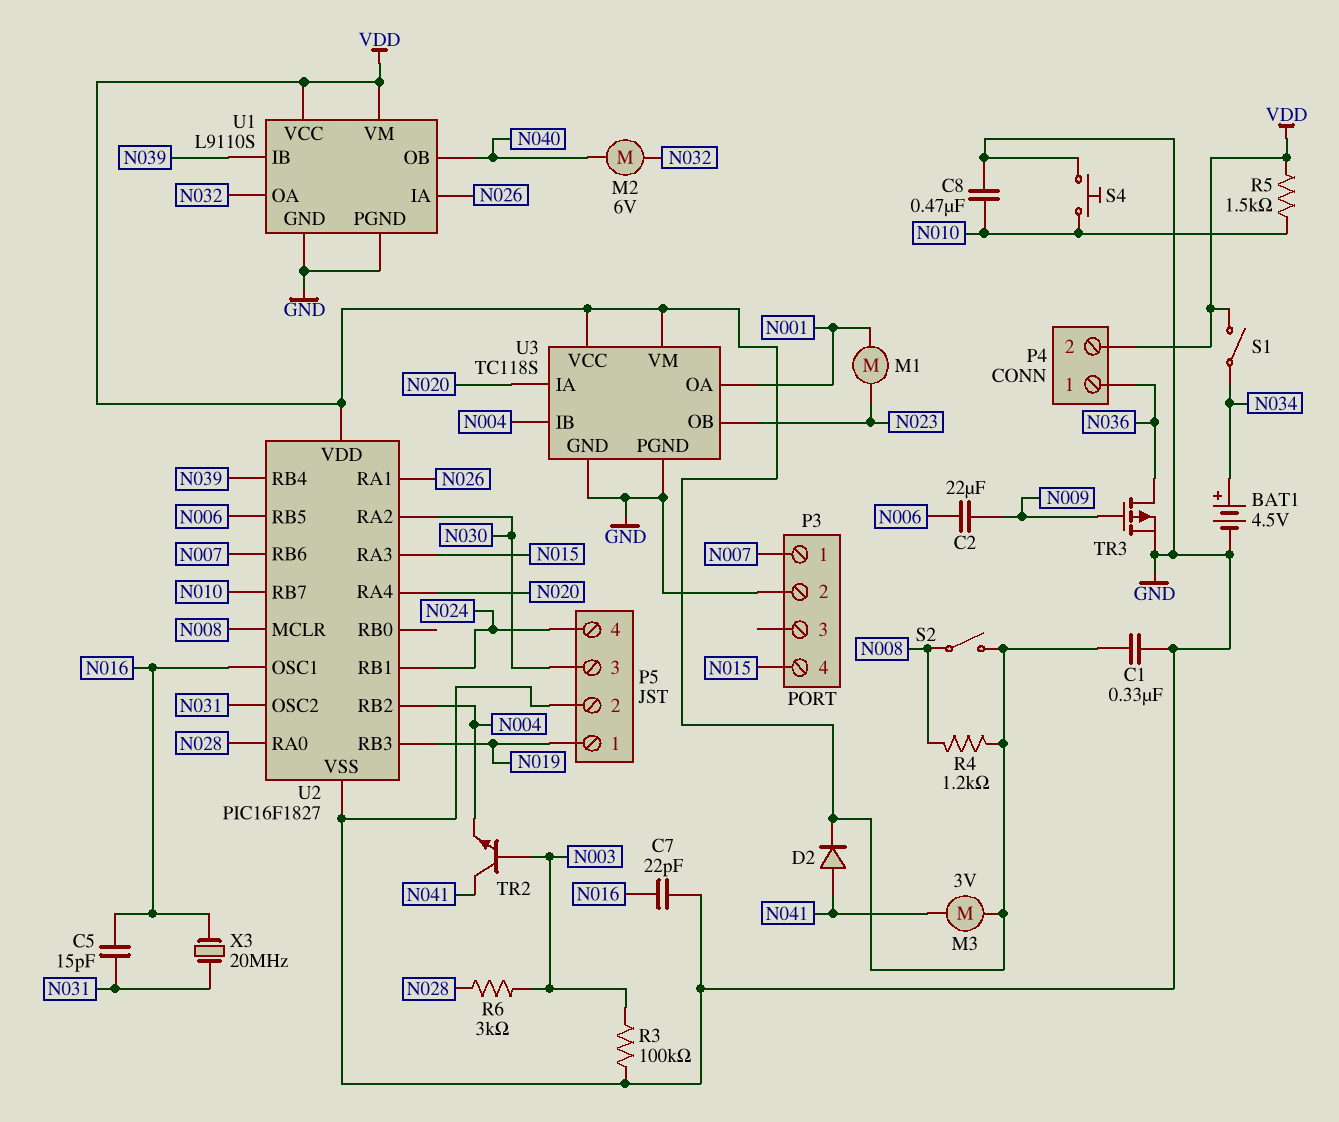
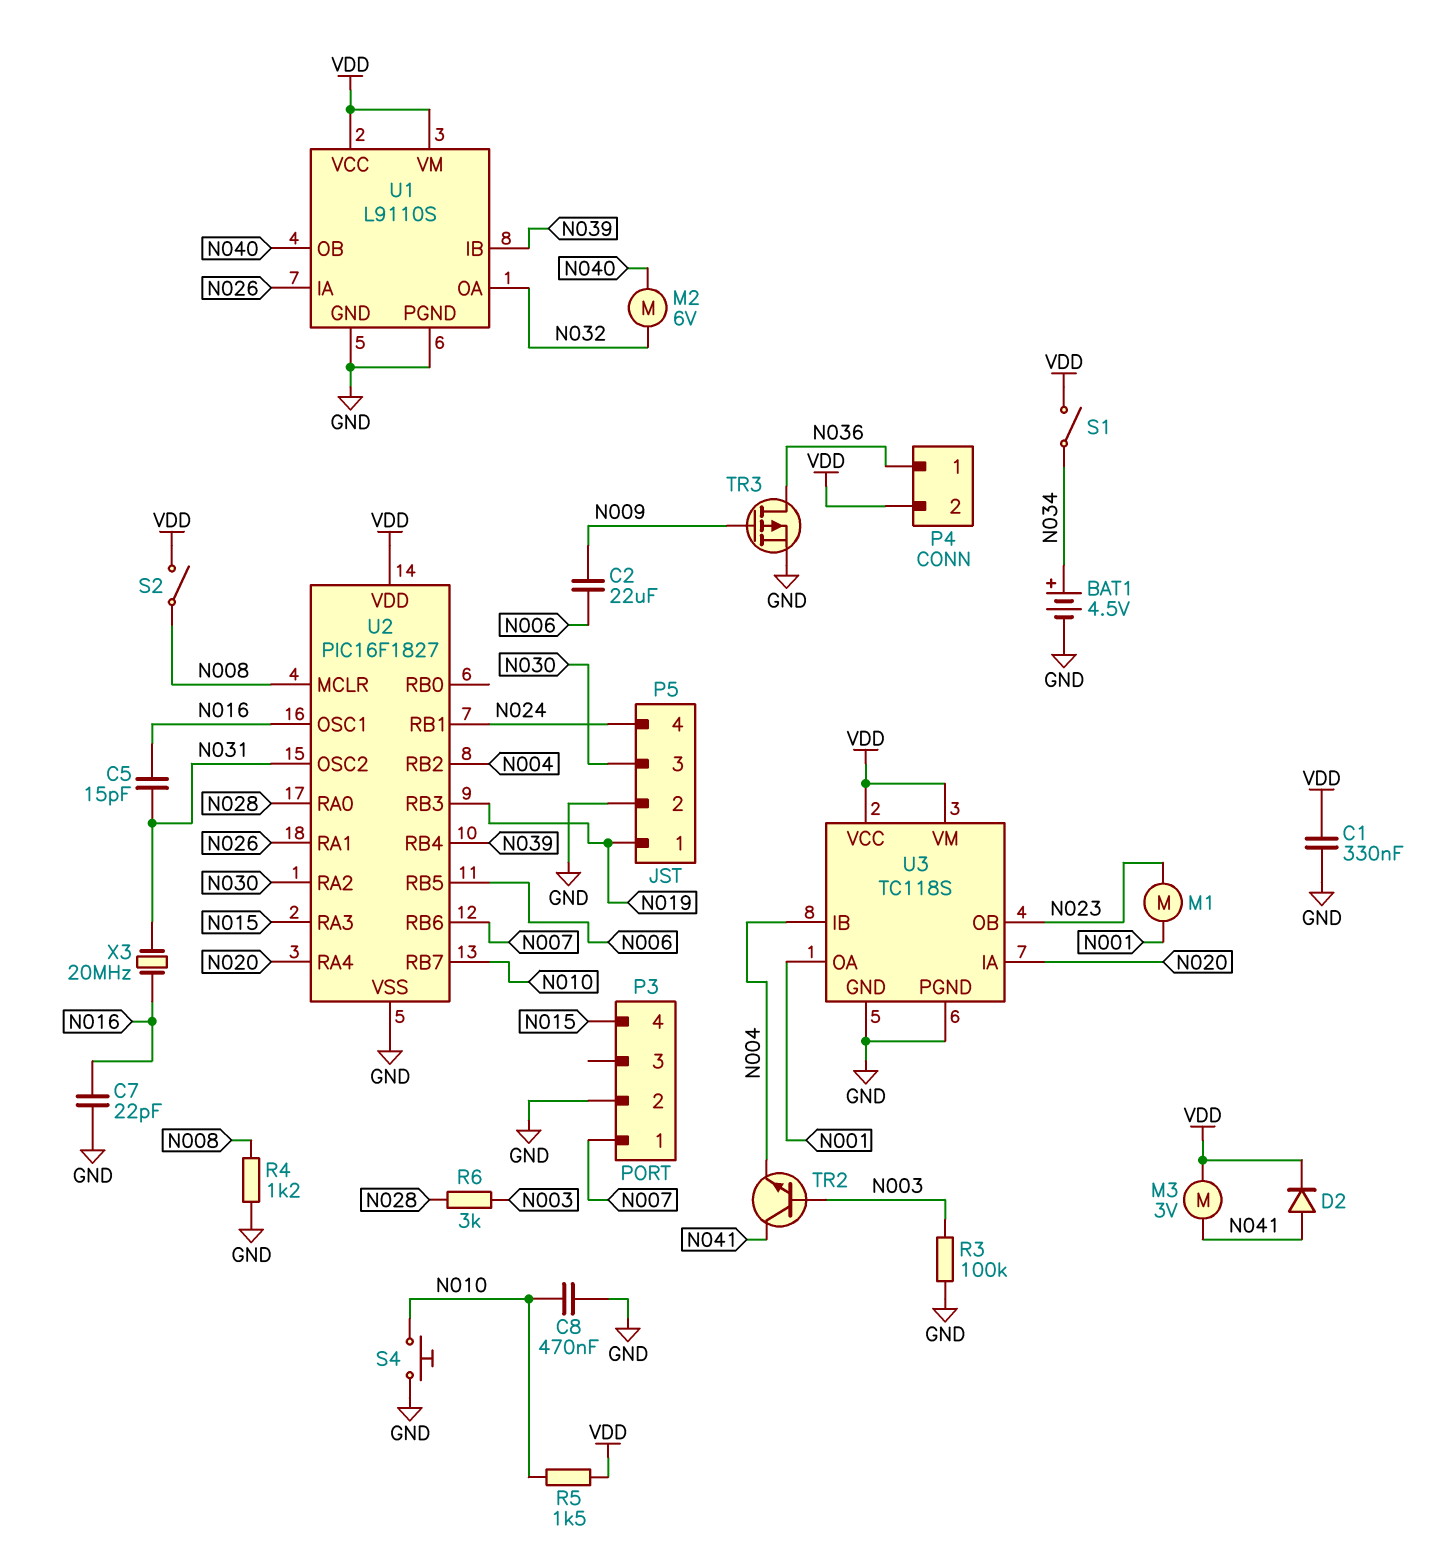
R4: 1.2k (N008, VDD) -> 1.2k (GND, N008)

